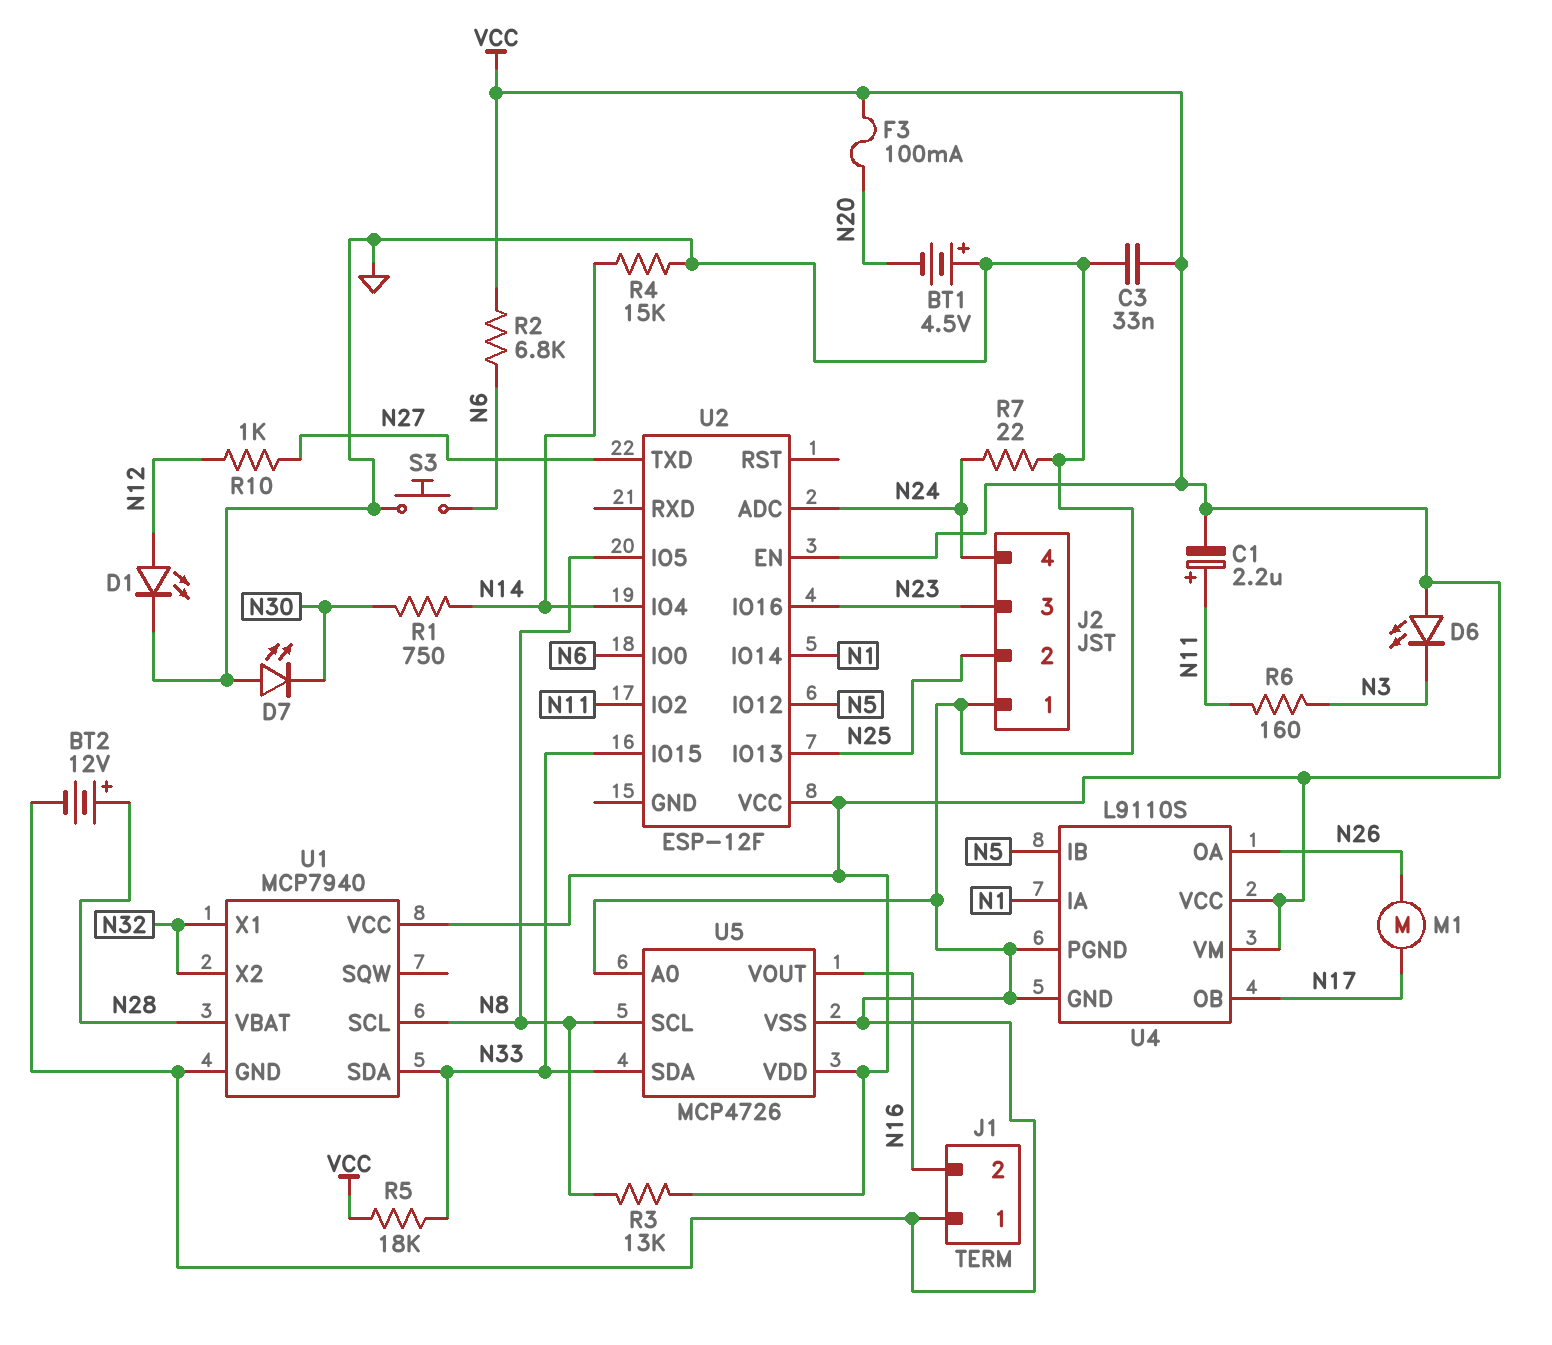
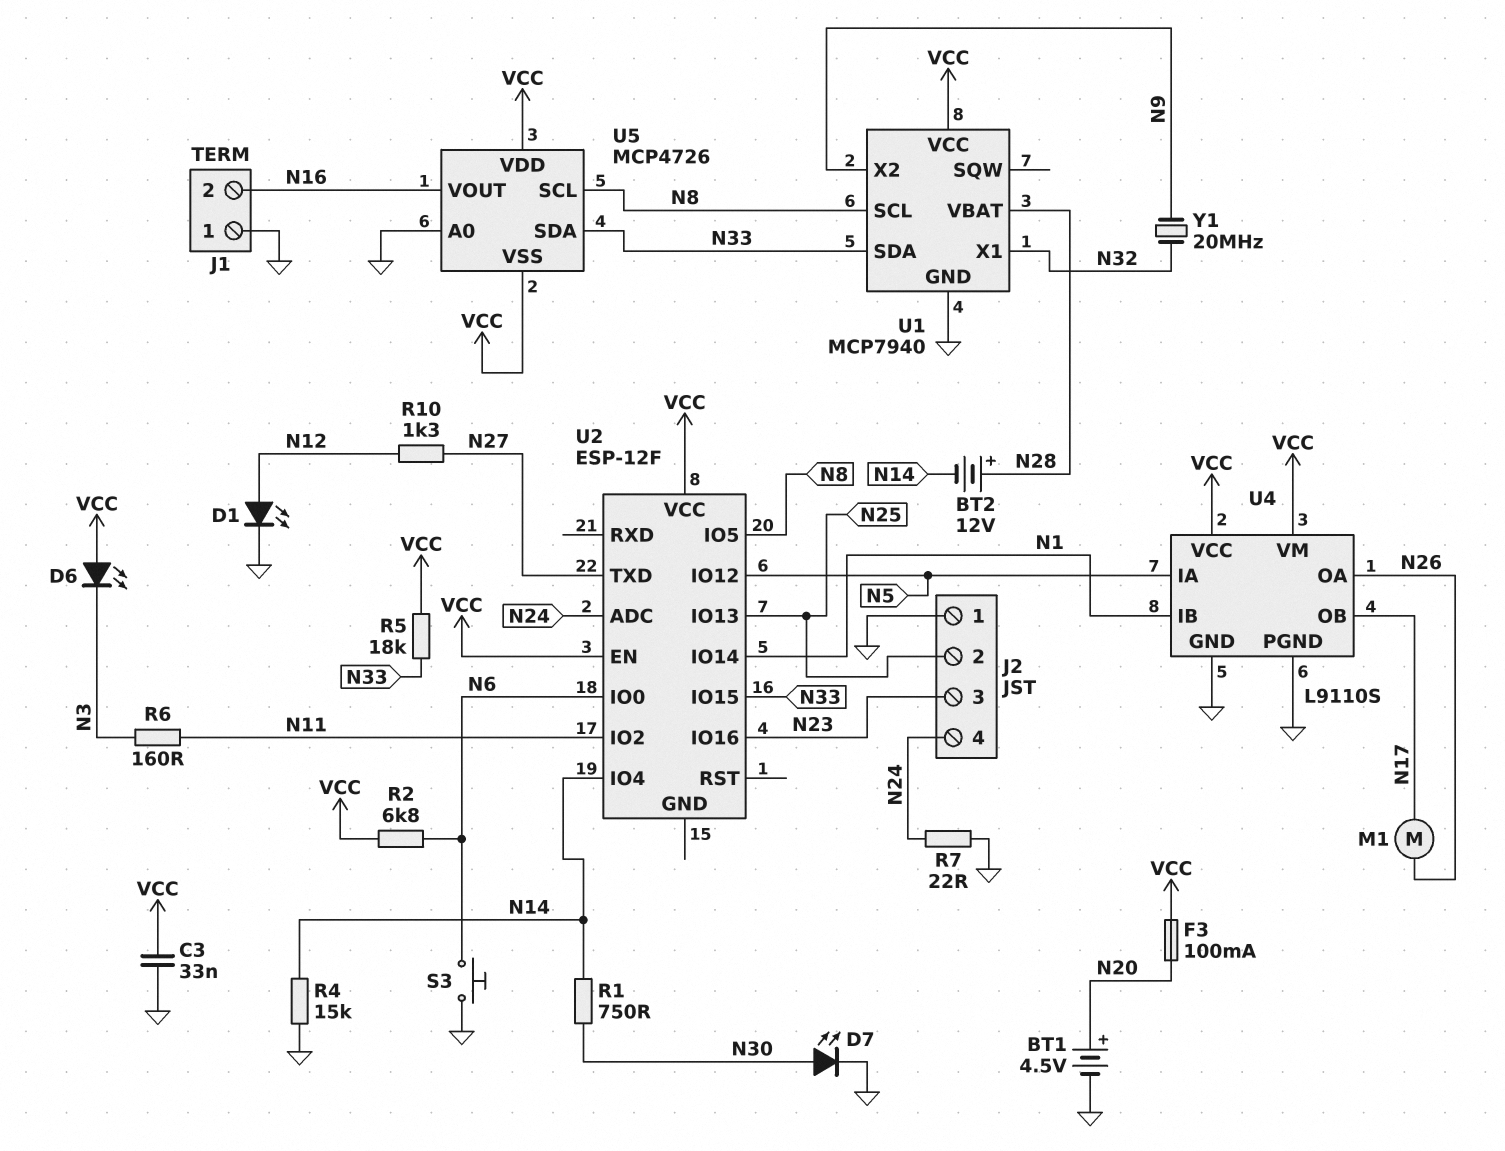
BT1: 4.5V (plus GND, minus N20) -> 4.5V (plus N20, minus GND)
BT2: 12V (plus N28, minus GND) -> 12V (plus N28, minus N14)
C1: 2.2uF (plus N11, minus VCC) -> none
D7: LED (A GND, K N30) -> LED (A N30, K GND)
R3: 13k (N8, VCC) -> none
R10: 1k (N12, N27) -> 1.3k (N12, N27)
U1 pin X2: N32 -> N9
U4 pin IA: N1 -> N5
U4 pin IB: N5 -> N1
U5 pin VSS: GND -> VCC
Y1: none -> 20MHz (N9, N32)

